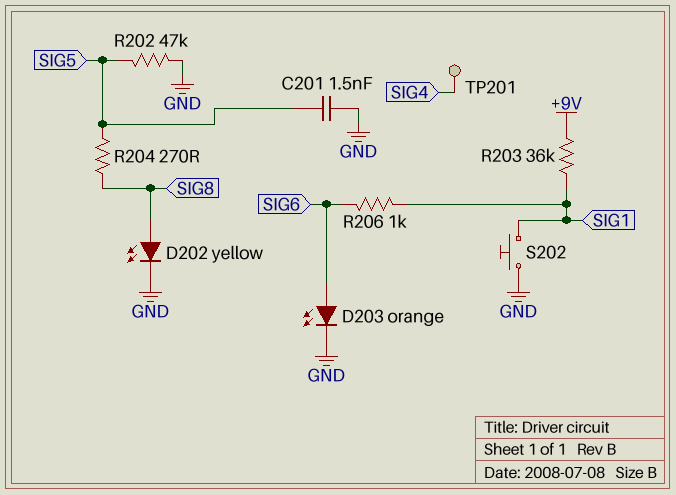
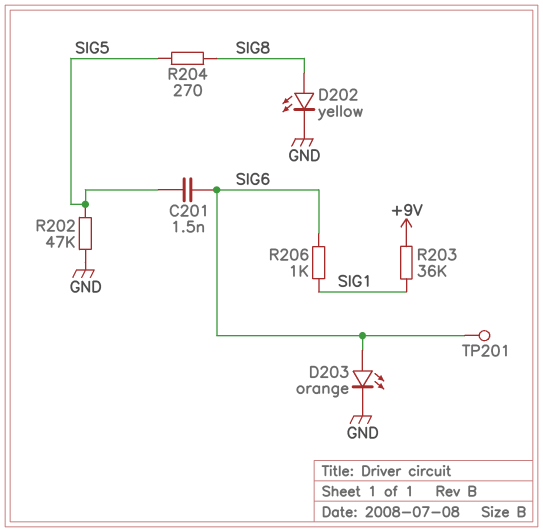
C201: 1.5nF (GND, SIG5) -> 1.5nF (SIG5, SIG6)
S202: button (GND, SIG1) -> none
TP201: test point (SIG4) -> test point (SIG6)

